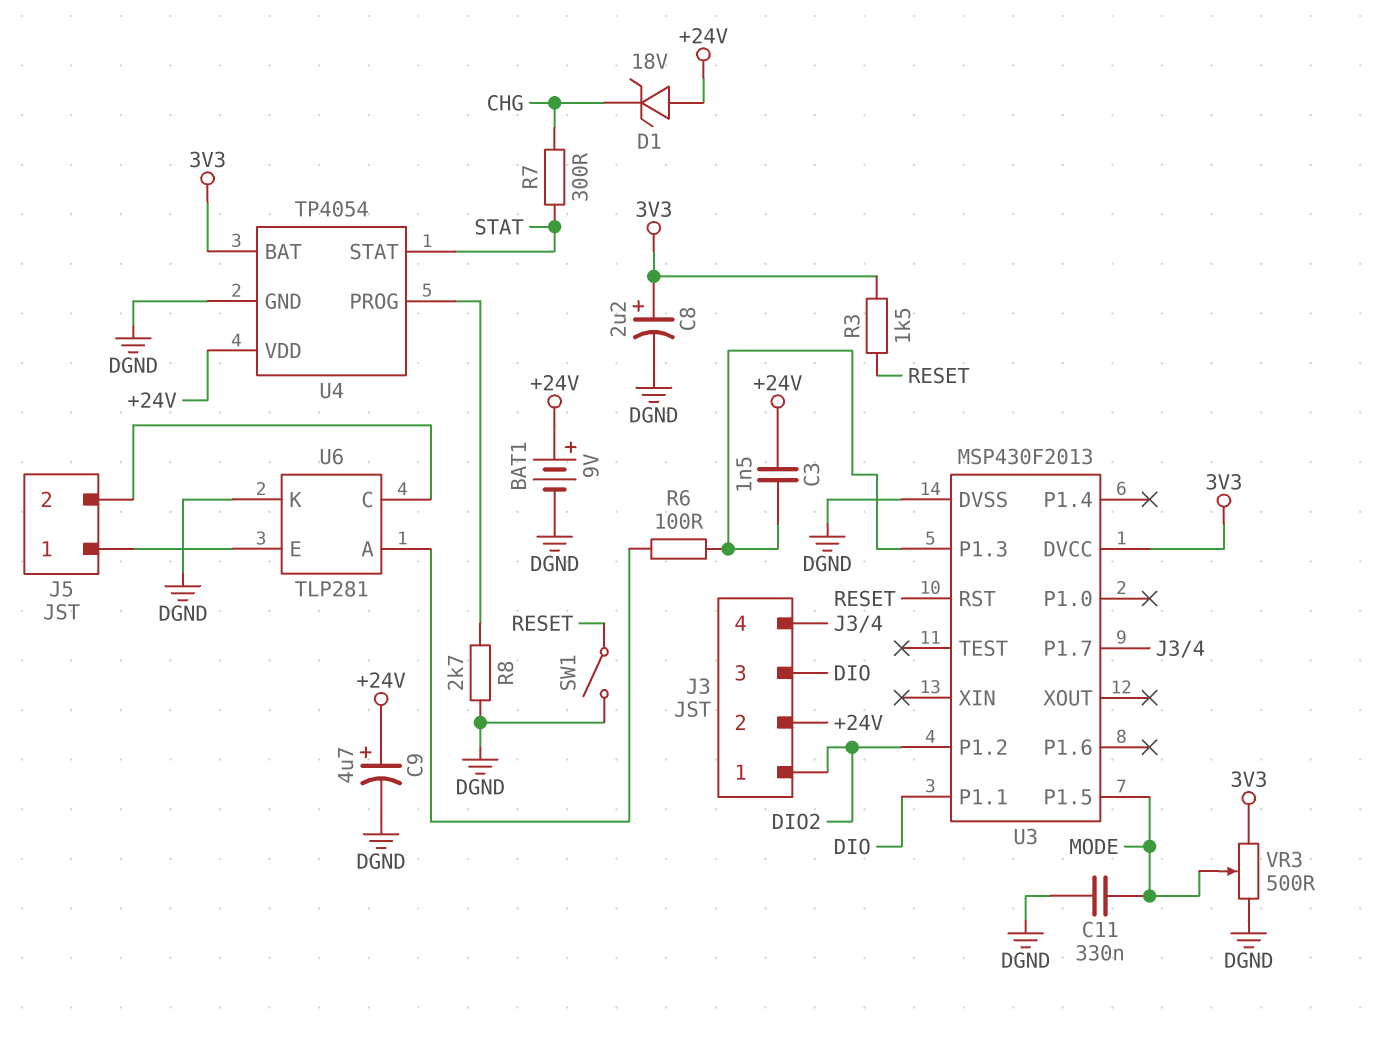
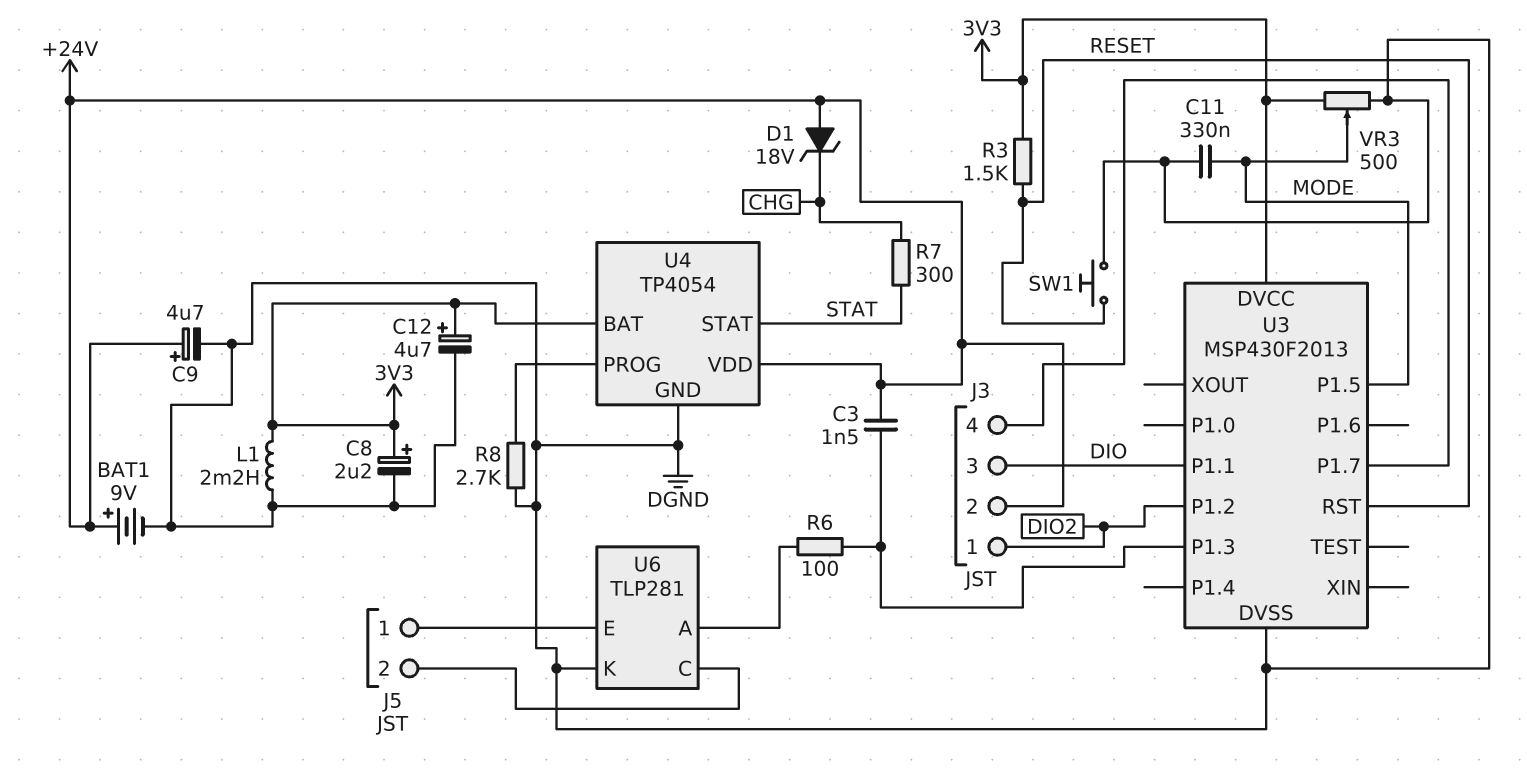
C12: none -> 4.7uF (plus 3V3, minus DGND)
L1: none -> 2.2mH (3V3, DGND)
SW1: switch (DGND, RESET) -> button (DGND, RESET)

